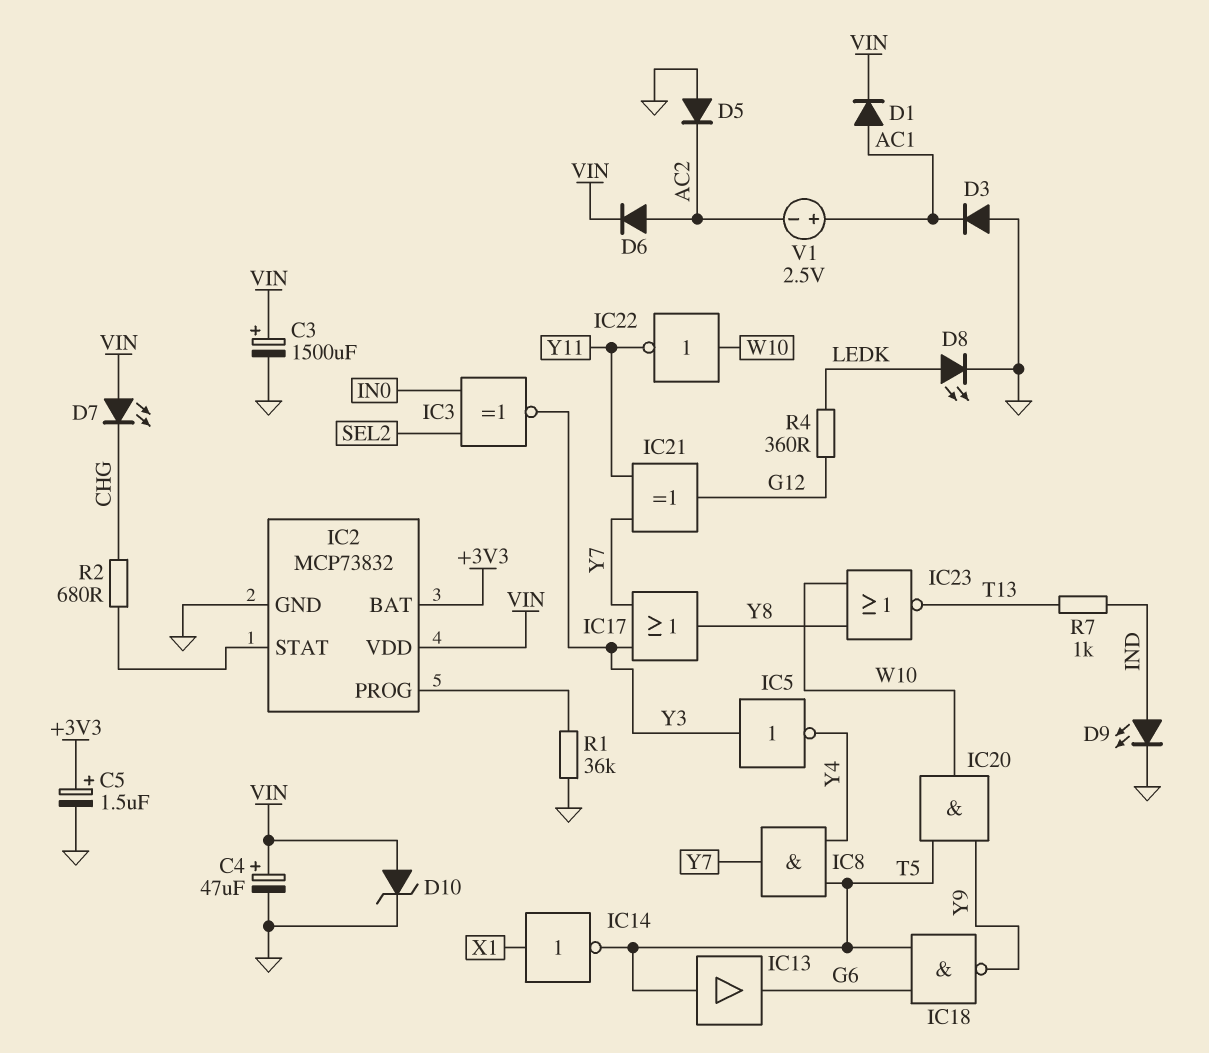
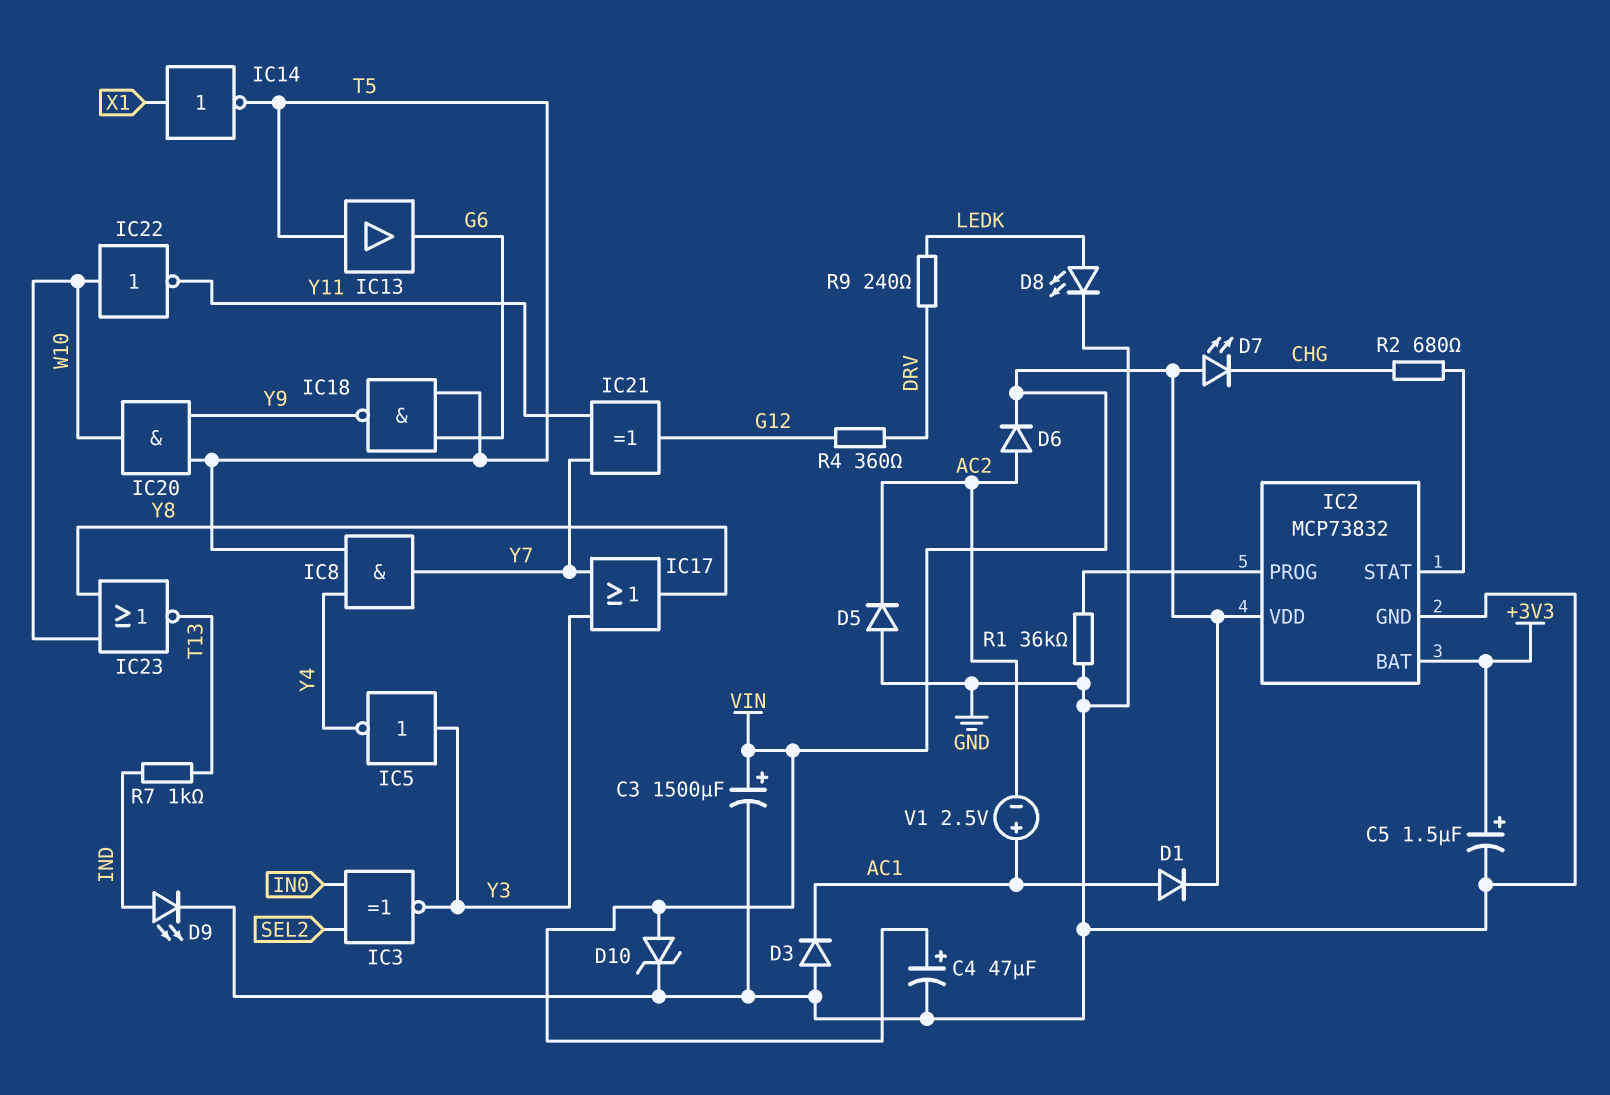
R4: 360 (G12, LEDK) -> 360 (DRV, G12)
R9: none -> 240 (DRV, LEDK)

